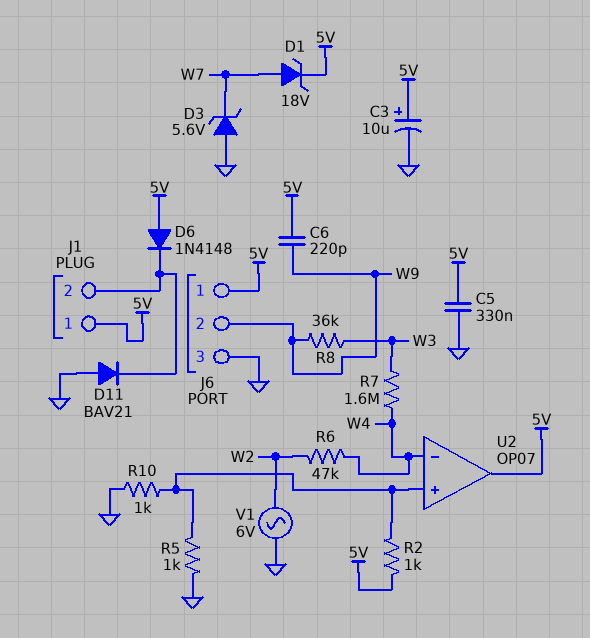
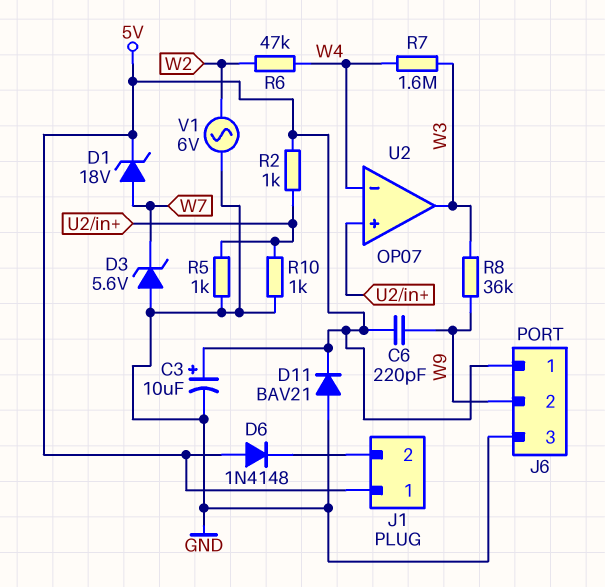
C5: 330nF (5V, GND) -> none
D11: diode BAV21 (A GND, K J1/2) -> diode BAV21 (A GND, K 5V)
U2 pin out: 5V -> W3

